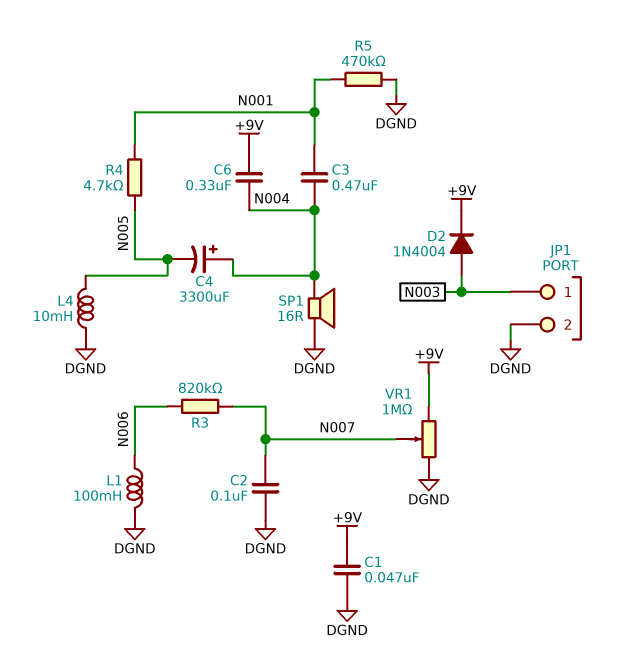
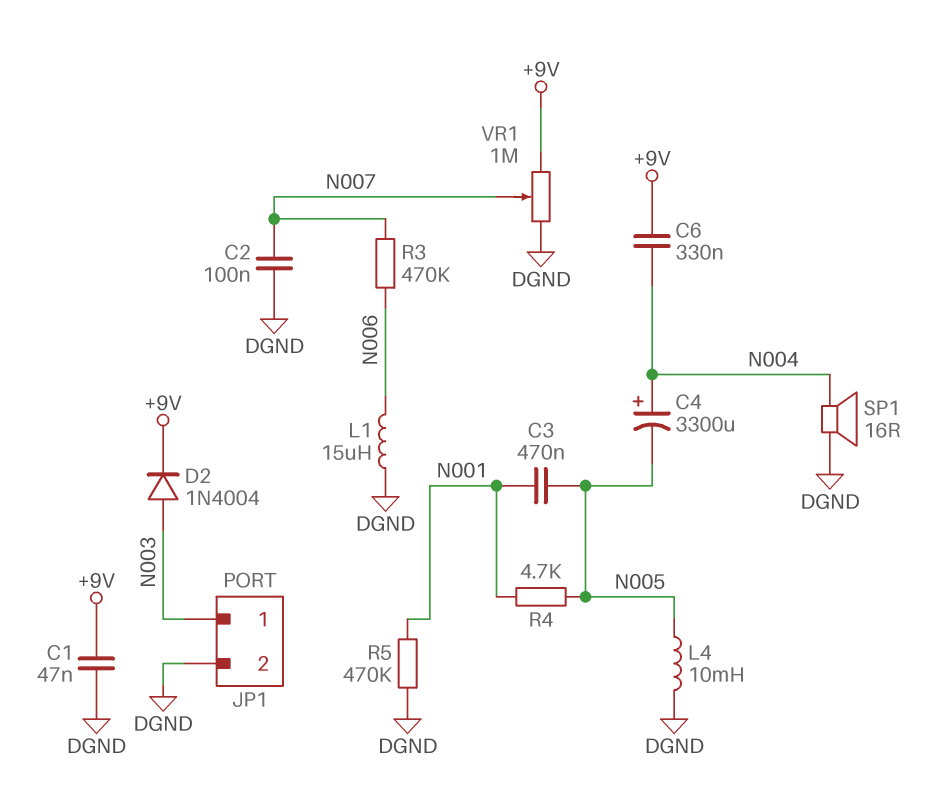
C3: 470nF (N001, N004) -> 470nF (N001, N005)
L1: 100mH (DGND, N006) -> 15uH (DGND, N006)
R3: 820k (N006, N007) -> 470k (N006, N007)

